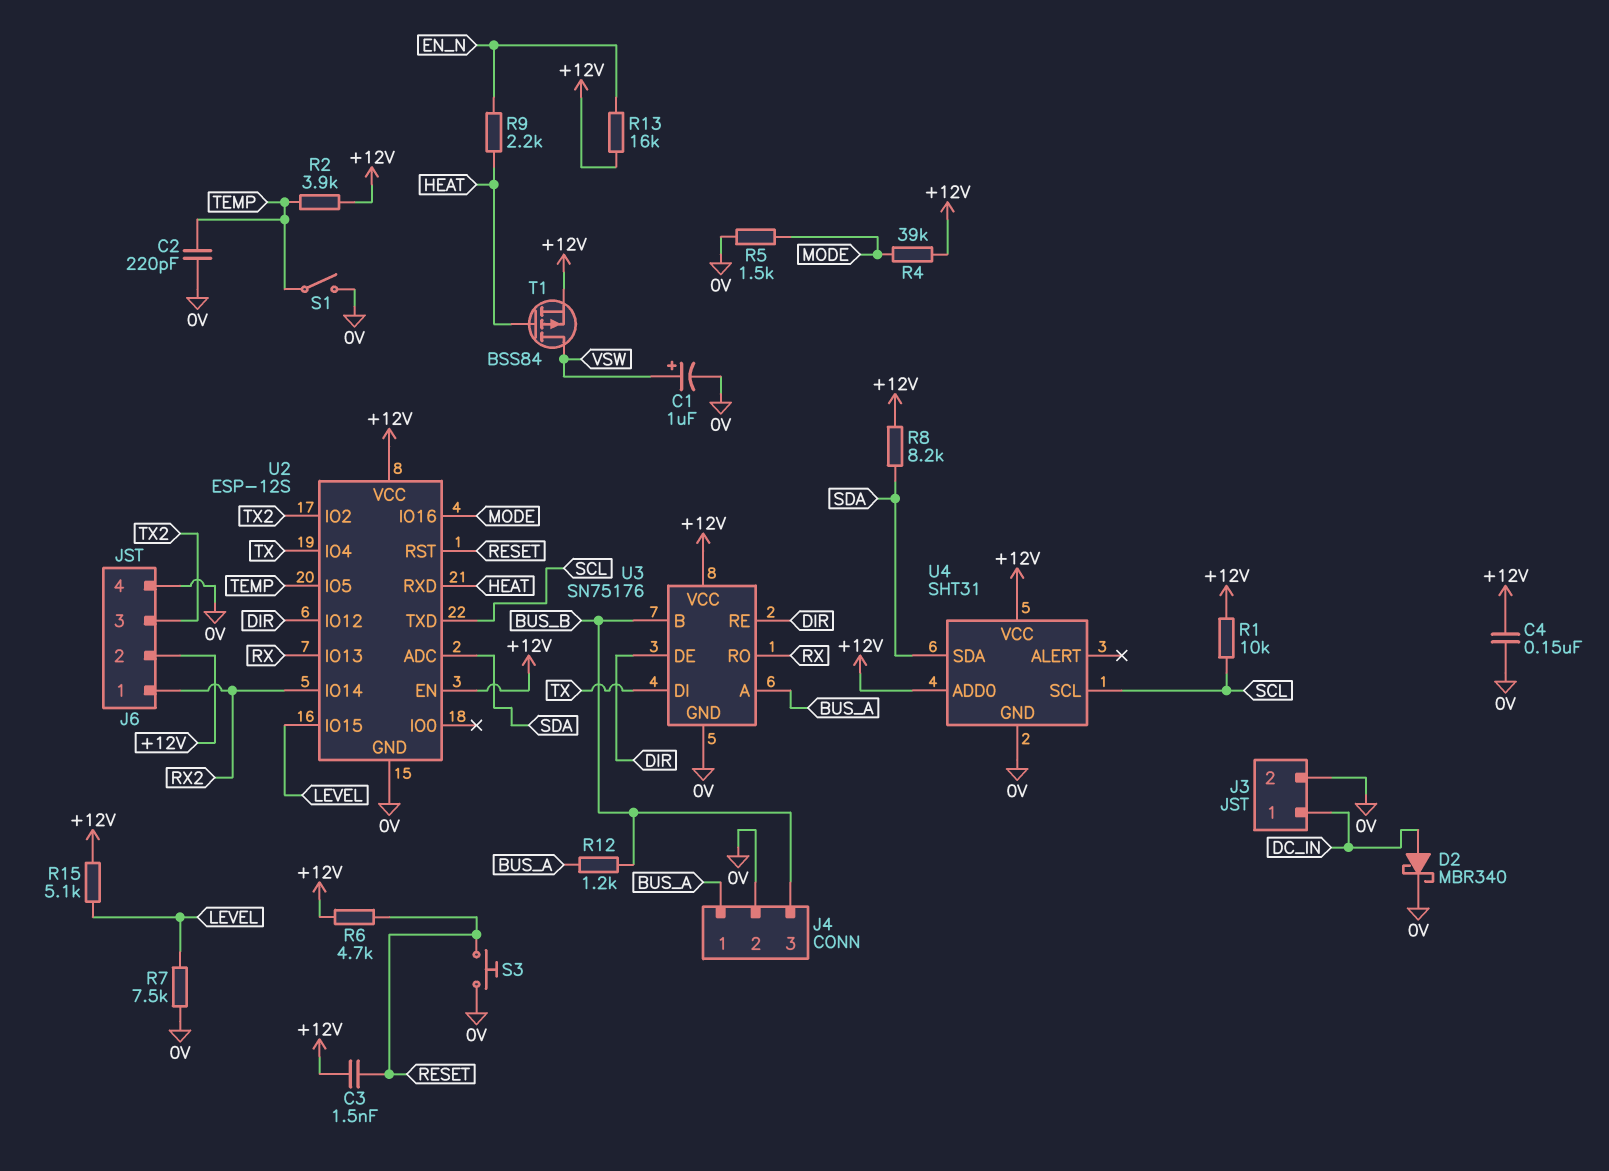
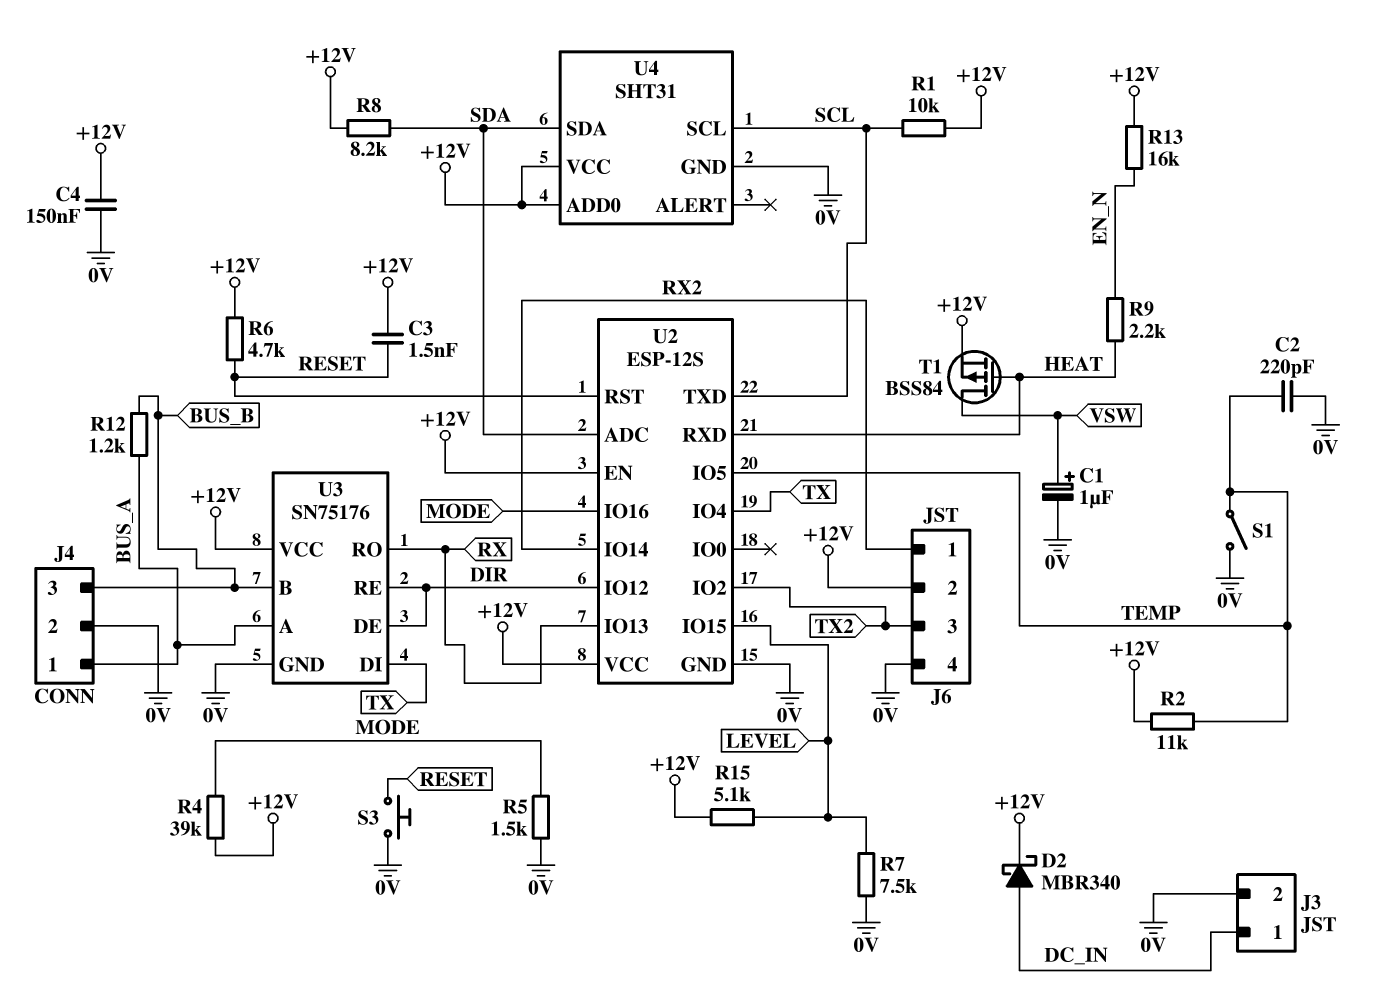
D2: schottky MBR340 (A DC_IN, K 0V) -> schottky MBR340 (A DC_IN, K +12V)
R2: 3.9k (+12V, TEMP) -> 11k (+12V, TEMP)

